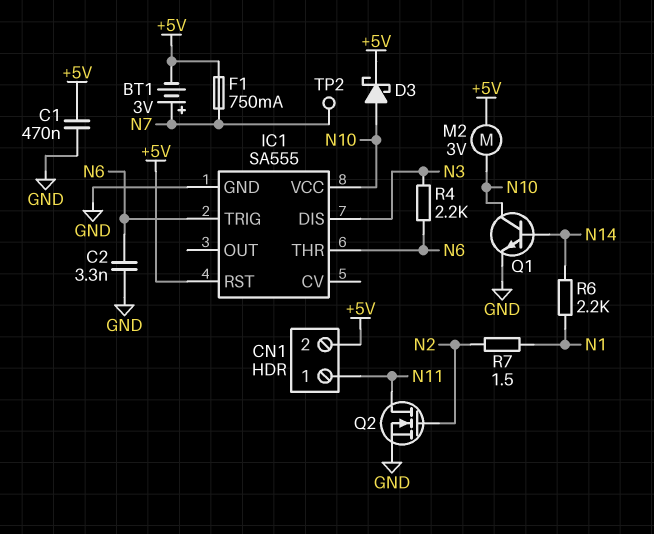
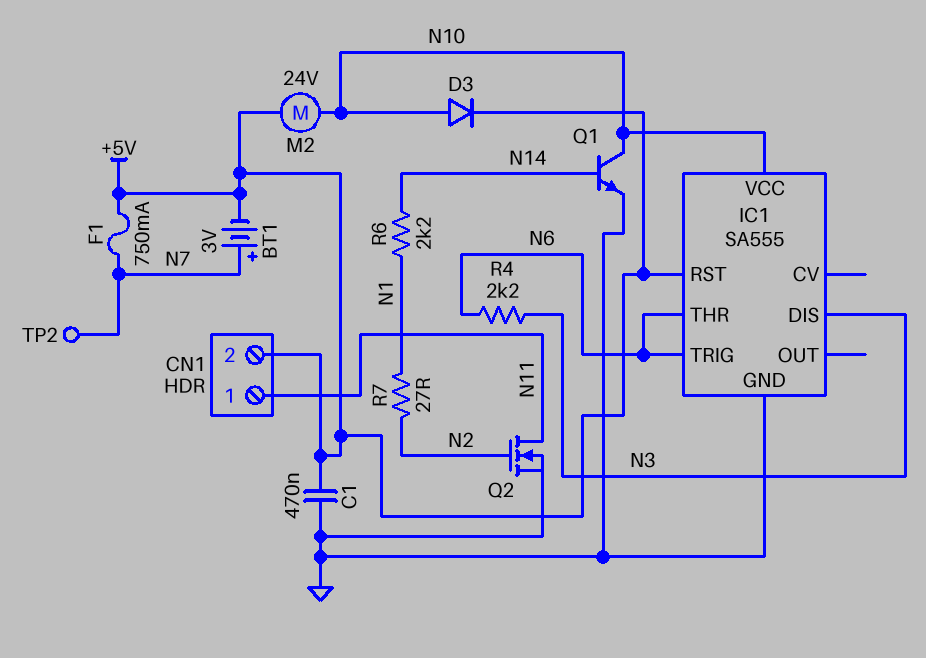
C2: 3.3nF (GND, N6) -> none
D3: schottky (A N10, K +5V) -> diode (A N10, K +5V)
M2: motor 3V (+5V, N10) -> motor 24V (+5V, N10)
R7: 1.5 (N1, N2) -> 27 (N1, N2)

